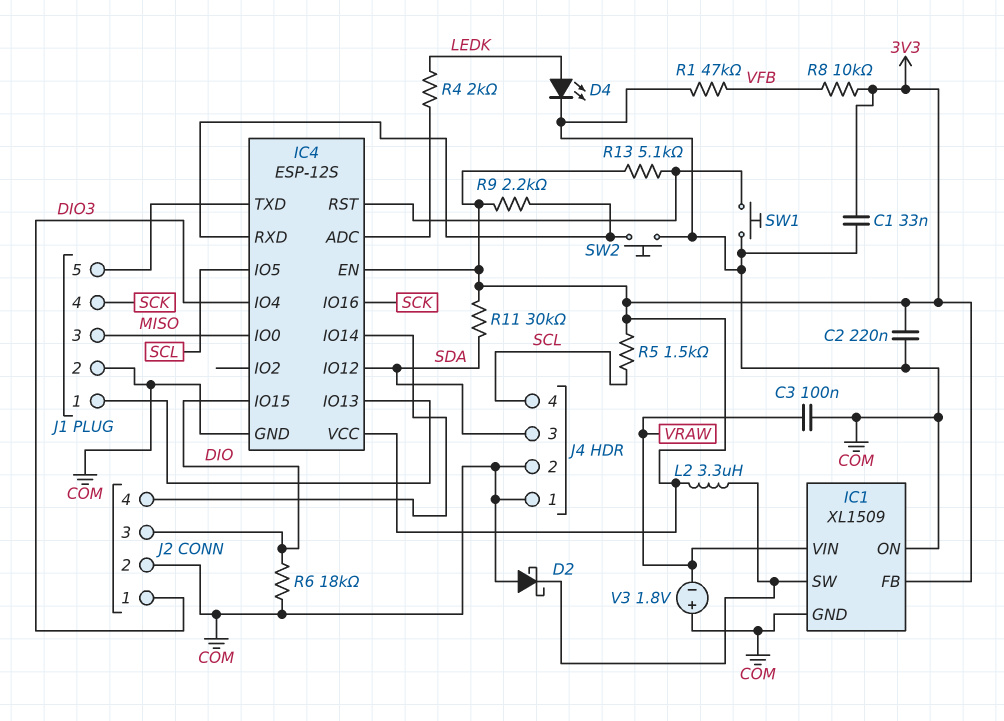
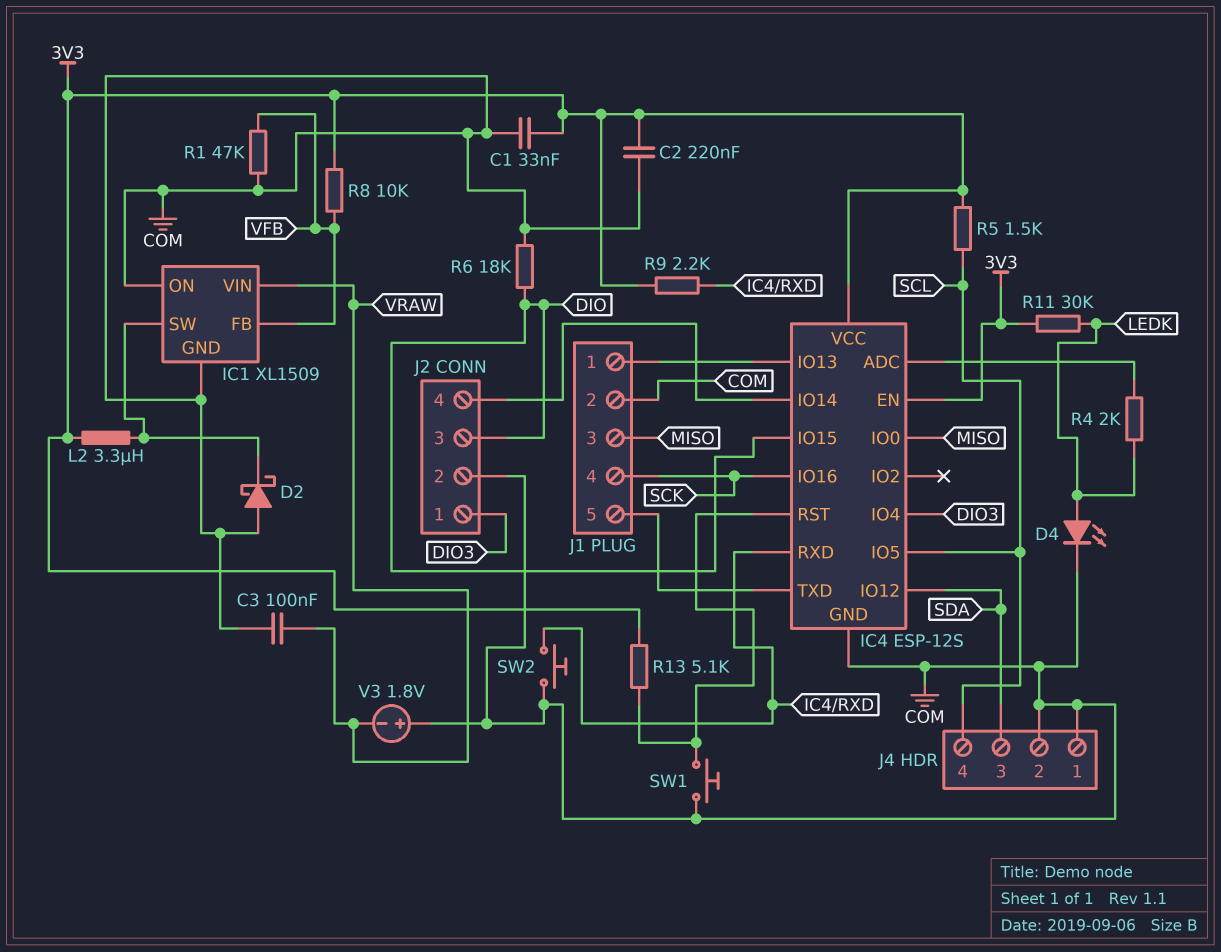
IC1 pin FB: 3V3 -> VFB
R11: 30k (3V3, SDA) -> 30k (3V3, LEDK)

